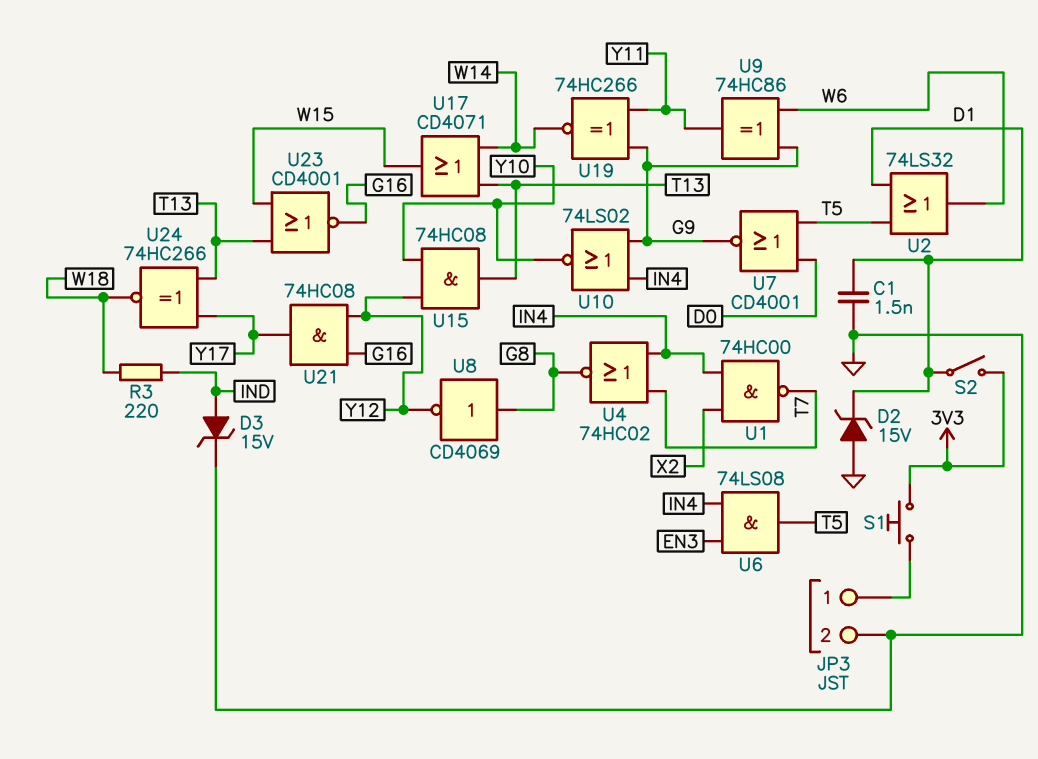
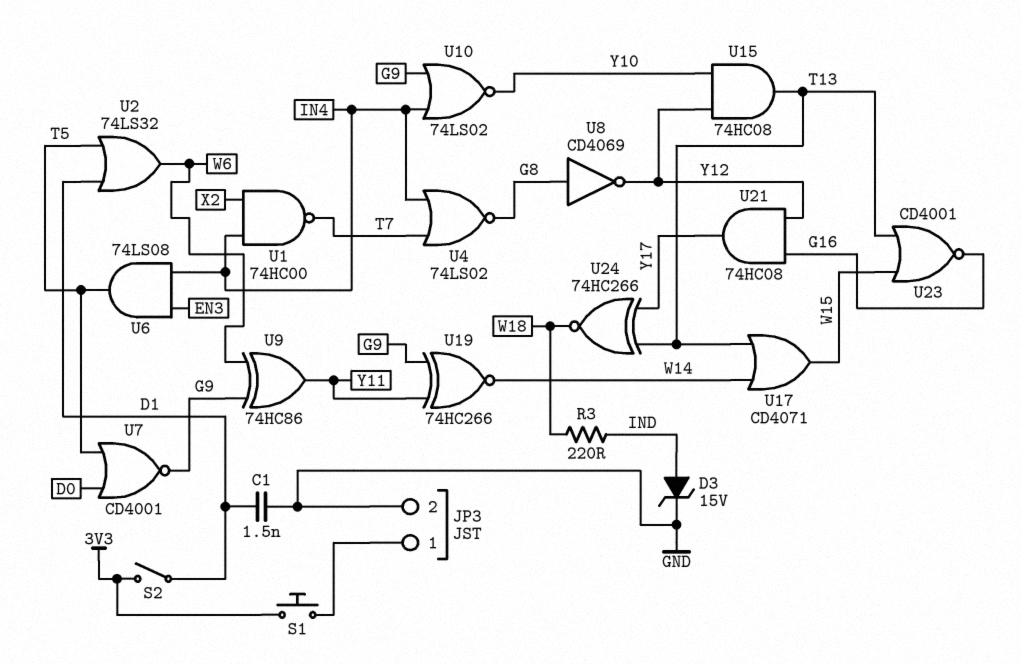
D2: zener 15V (A GND, K D1) -> none
U4: NOR 74HC02 (in IN4, in T7, out G8) -> NOR 74LS02 (in IN4, in T7, out G8)

